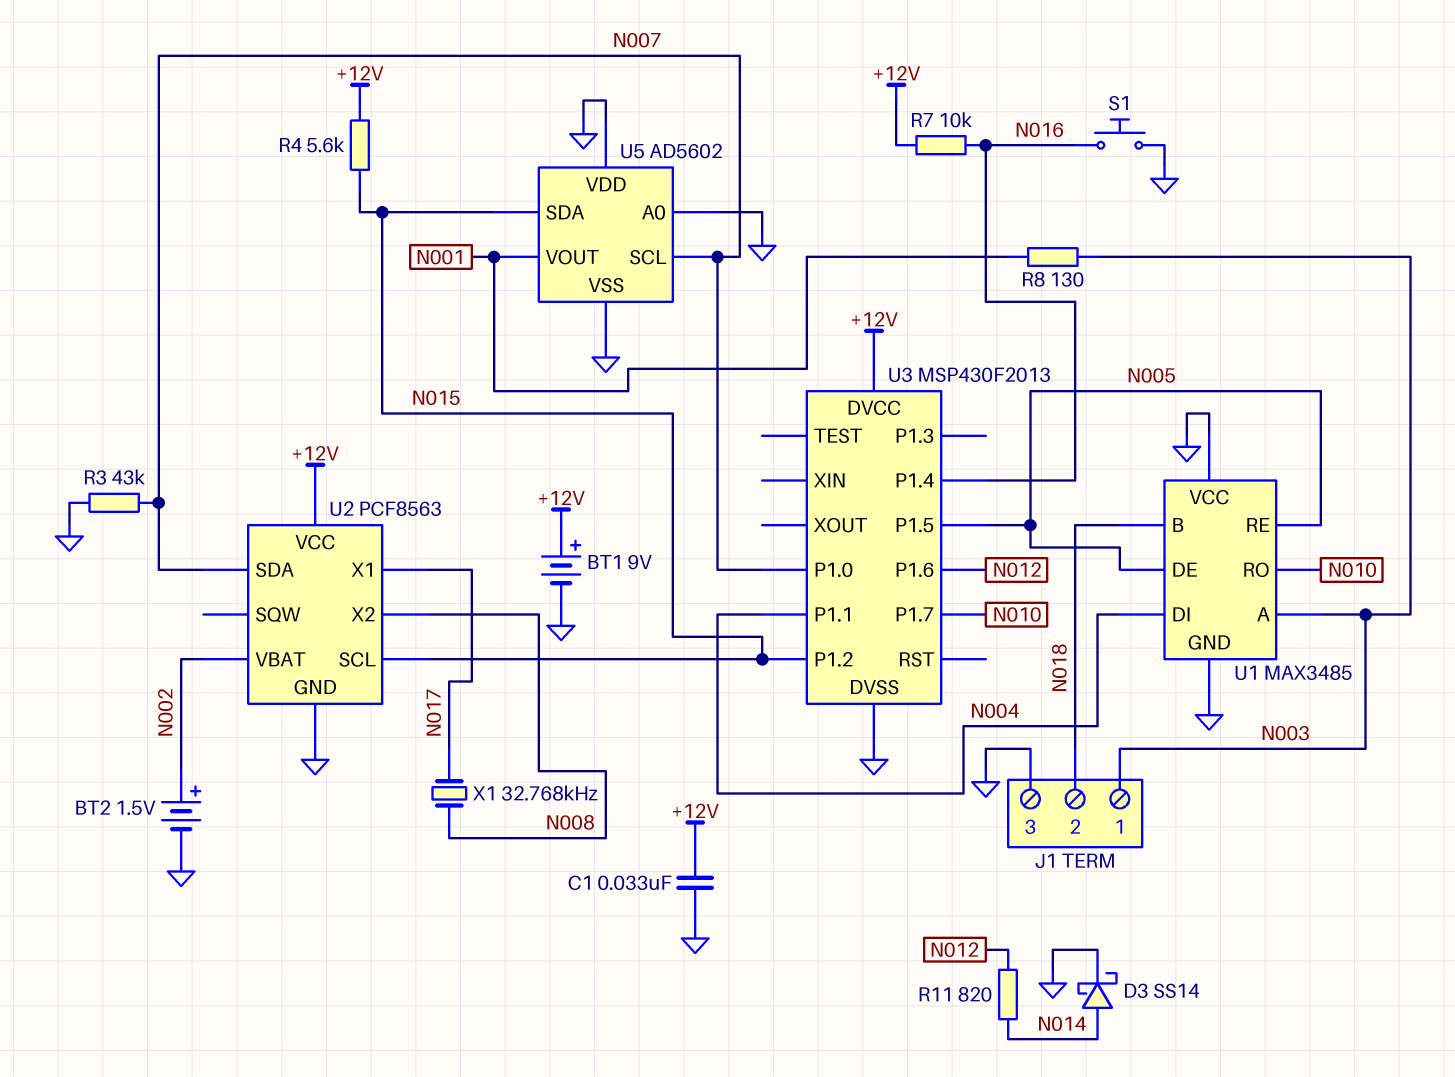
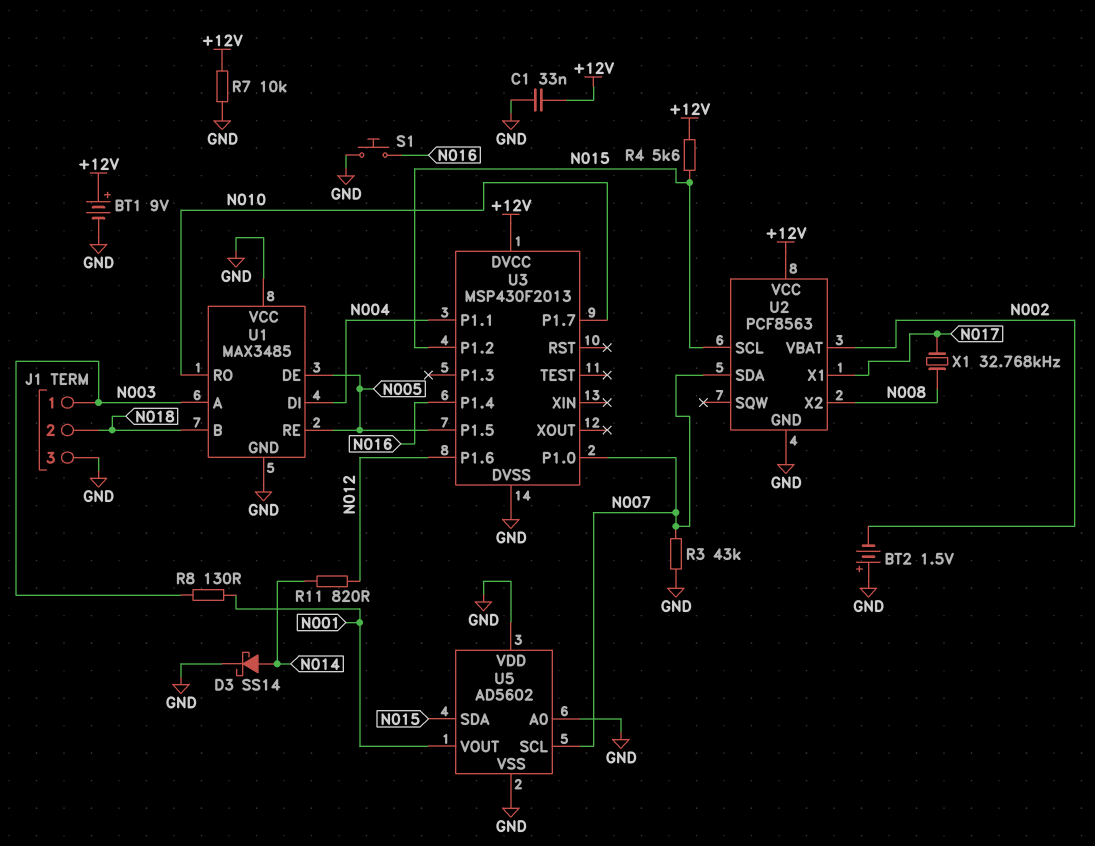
BT2: 1.5V (plus N002, minus GND) -> 1.5V (plus GND, minus N002)
R7: 10k (+12V, N016) -> 10k (+12V, GND)

